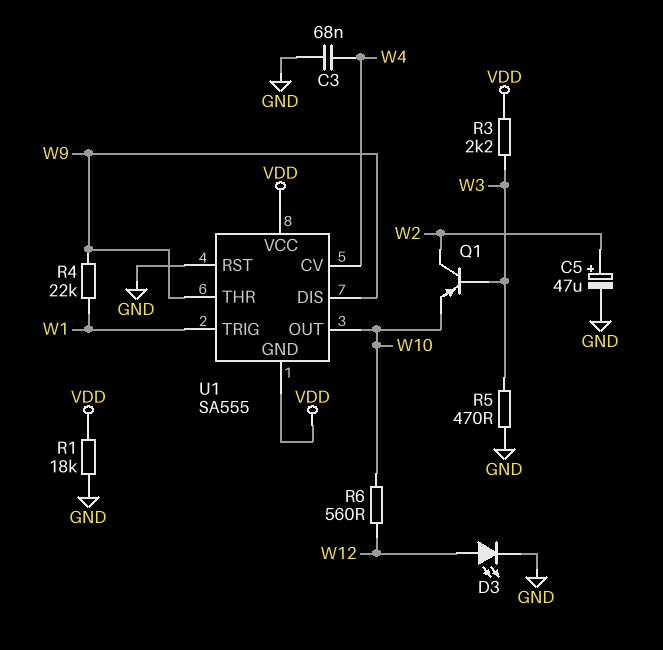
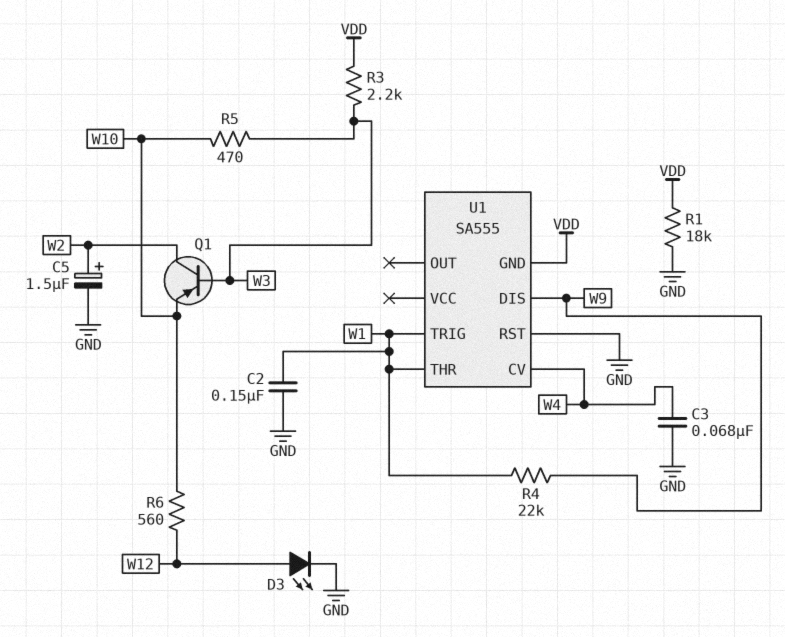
C2: none -> 150nF (GND, W1)
C5: 47uF (plus W2, minus GND) -> 1.5uF (plus W2, minus GND)
R5: 470 (GND, W3) -> 470 (W3, W10)
U1 pin OUT: W10 -> none
U1 pin THR: W9 -> W1
U1 pin VCC: VDD -> none

